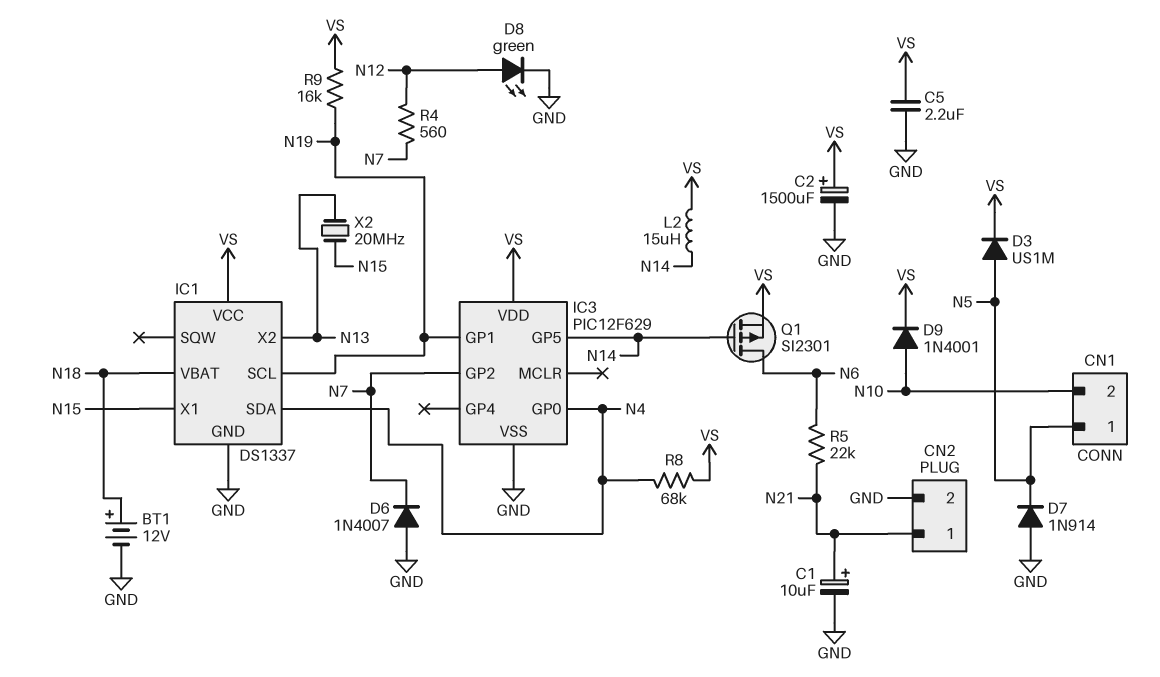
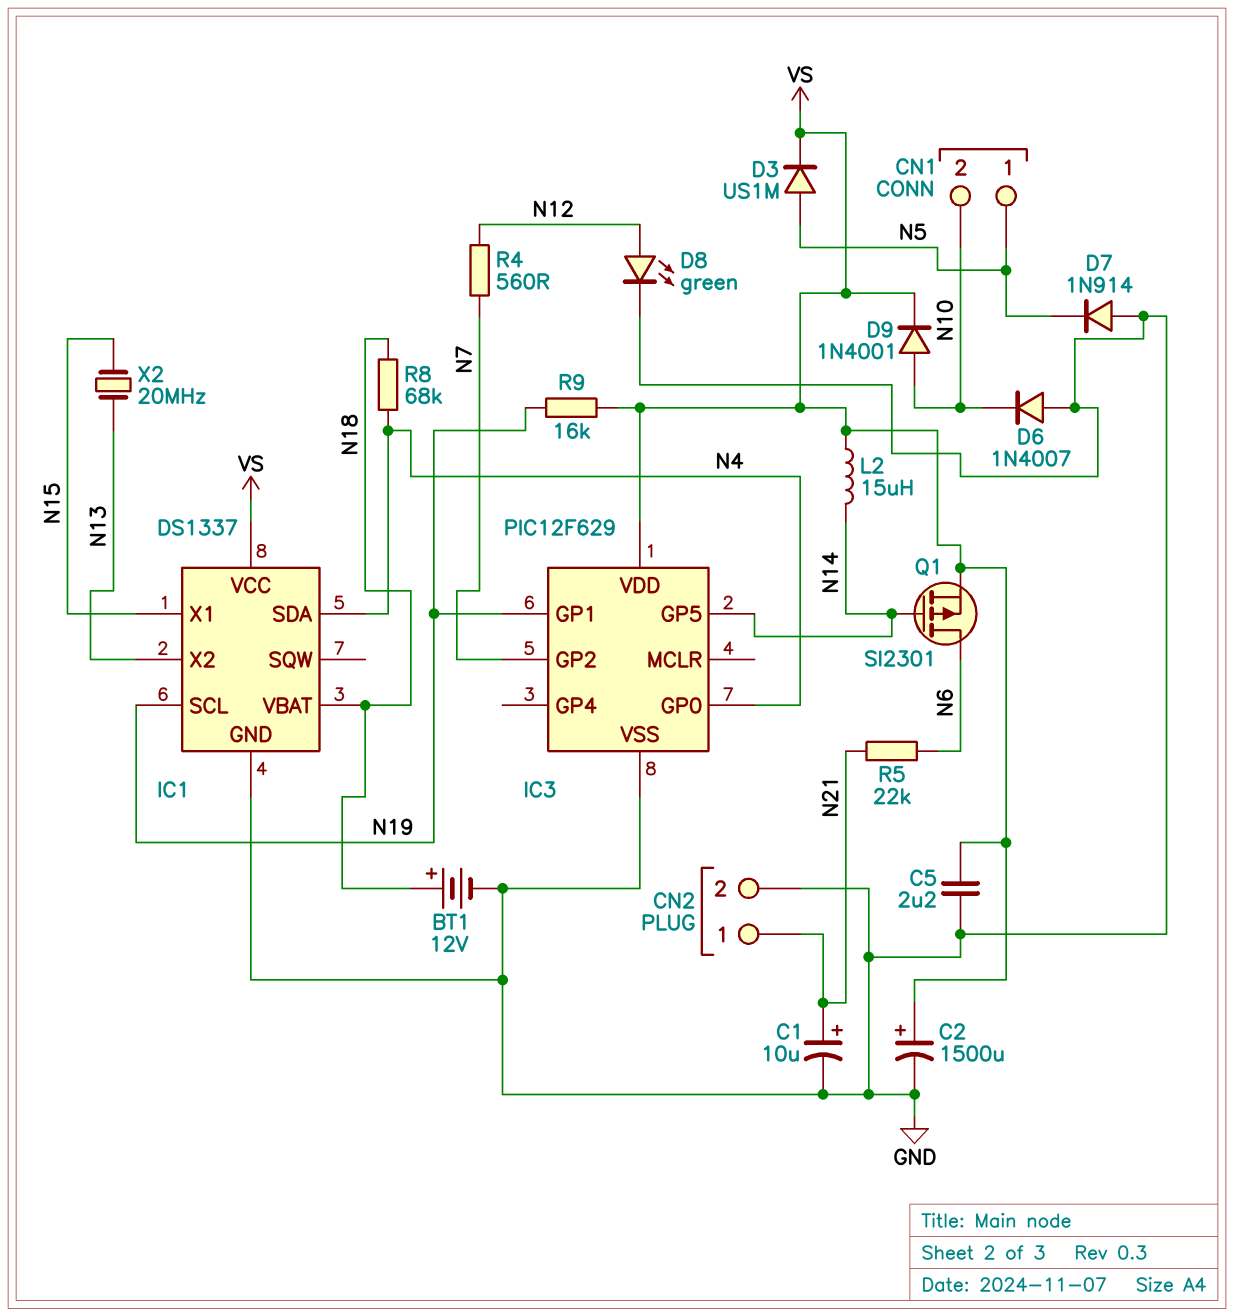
D6: diode 1N4007 (A GND, K N7) -> diode 1N4007 (A GND, K N10)
R8: 68k (N4, VS) -> 68k (N4, N18)

